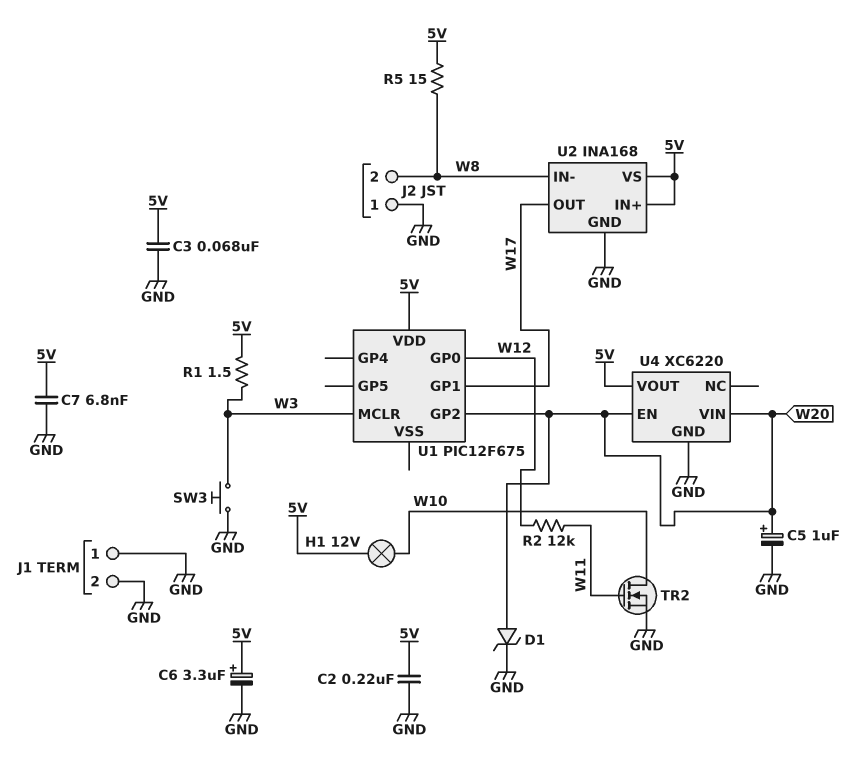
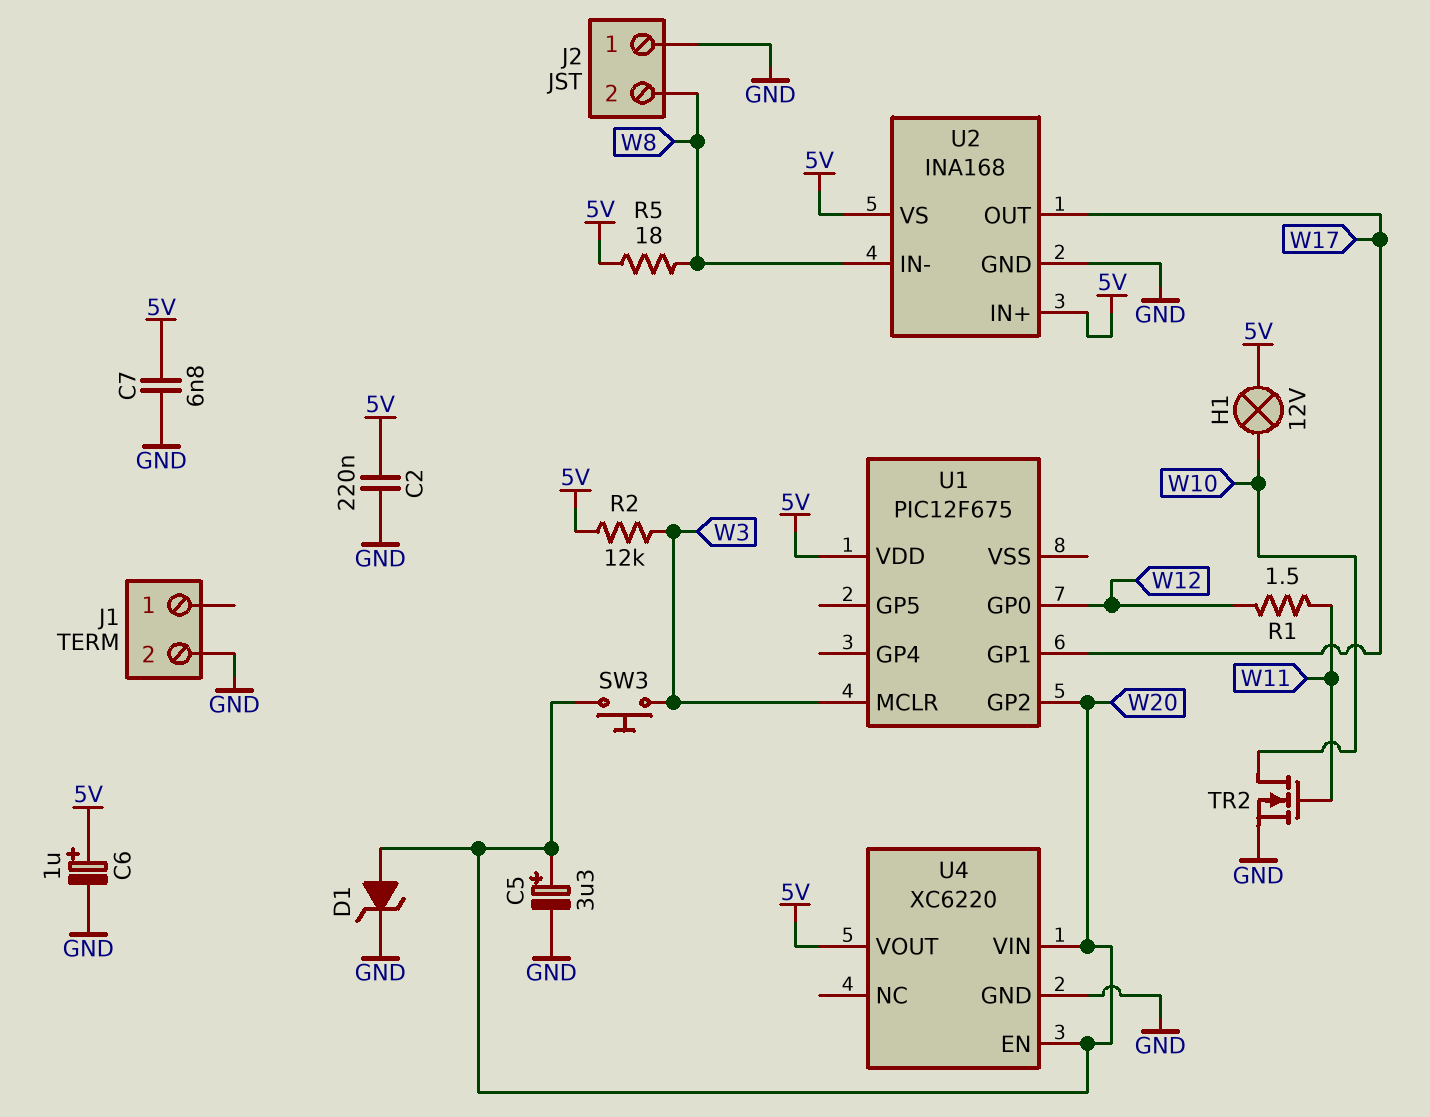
C3: 68nF (5V, GND) -> none
C5: 1uF (plus W20, minus GND) -> 3.3uF (plus W20, minus GND)
C6: 3.3uF (plus 5V, minus GND) -> 1uF (plus 5V, minus GND)
J1 pin 1: GND -> none
R1: 1.5 (5V, W3) -> 1.5 (W11, W12)
R2: 12k (W11, W12) -> 12k (5V, W3)
R5: 15 (5V, W8) -> 18 (5V, W8)
SW3: button (GND, W3) -> button (W3, W20)

